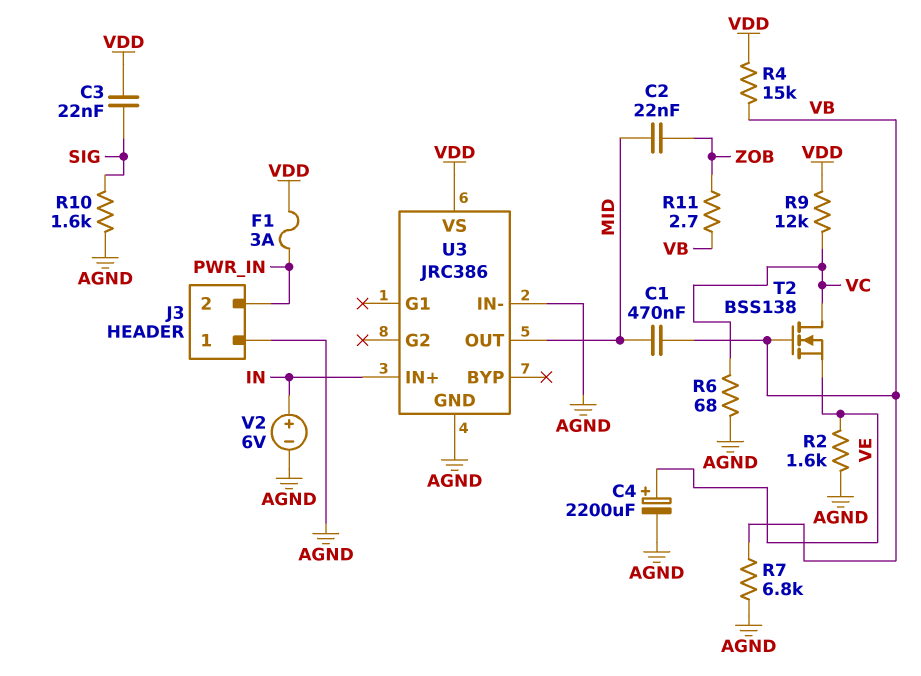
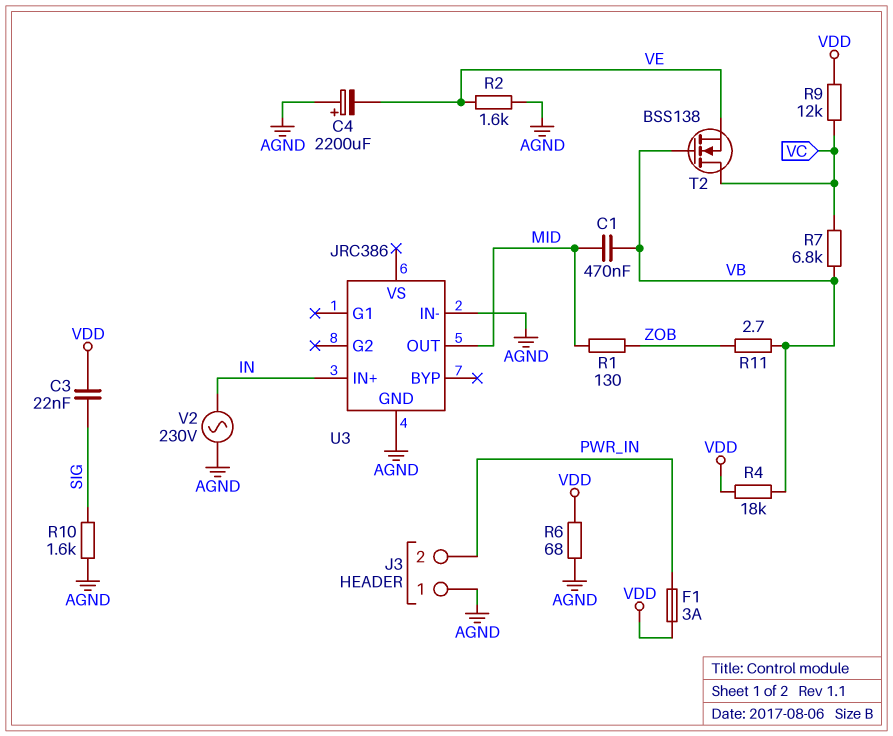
C2: 22nF (MID, ZOB) -> none
C4: 2200uF (plus VE, minus AGND) -> 2200uF (plus AGND, minus VE)
R1: none -> 130 (MID, ZOB)
R4: 15k (VB, VDD) -> 18k (VB, VDD)
R6: 68 (AGND, VC) -> 68 (AGND, VDD)
R7: 6.8k (AGND, VB) -> 6.8k (VB, VC)
U3 pin VS: VDD -> none
V2: 6V (plus IN, minus AGND) -> AC 230V (AGND, IN)

